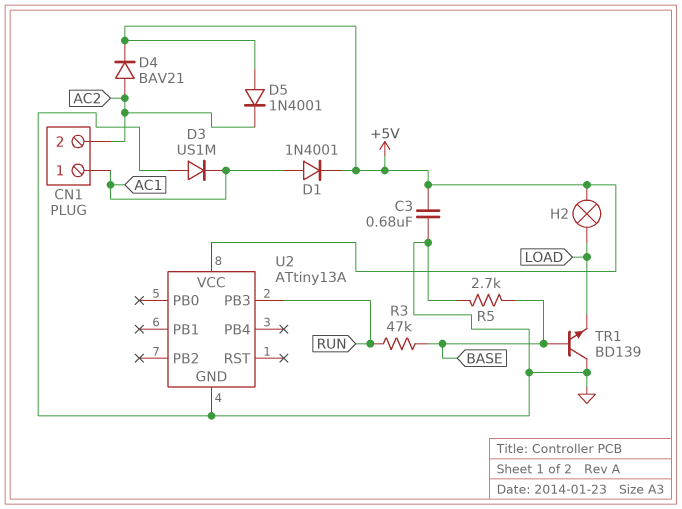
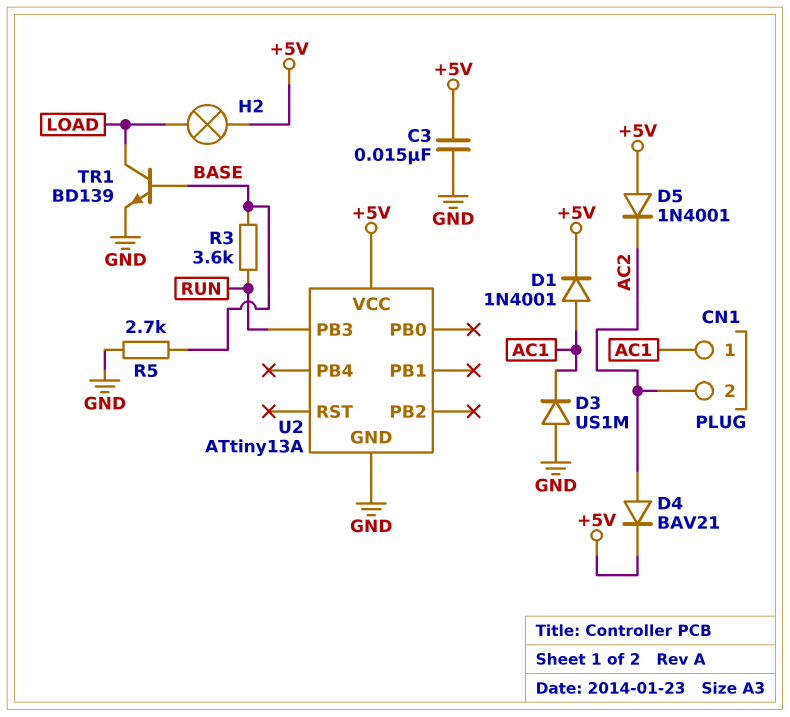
C3: 680nF (+5V, GND) -> 15nF (+5V, GND)
R3: 47k (BASE, RUN) -> 3.6k (BASE, RUN)
TR1: NPN BD139 (B BASE, C GND, E LOAD) -> NPN BD139 (B BASE, C LOAD, E GND)

